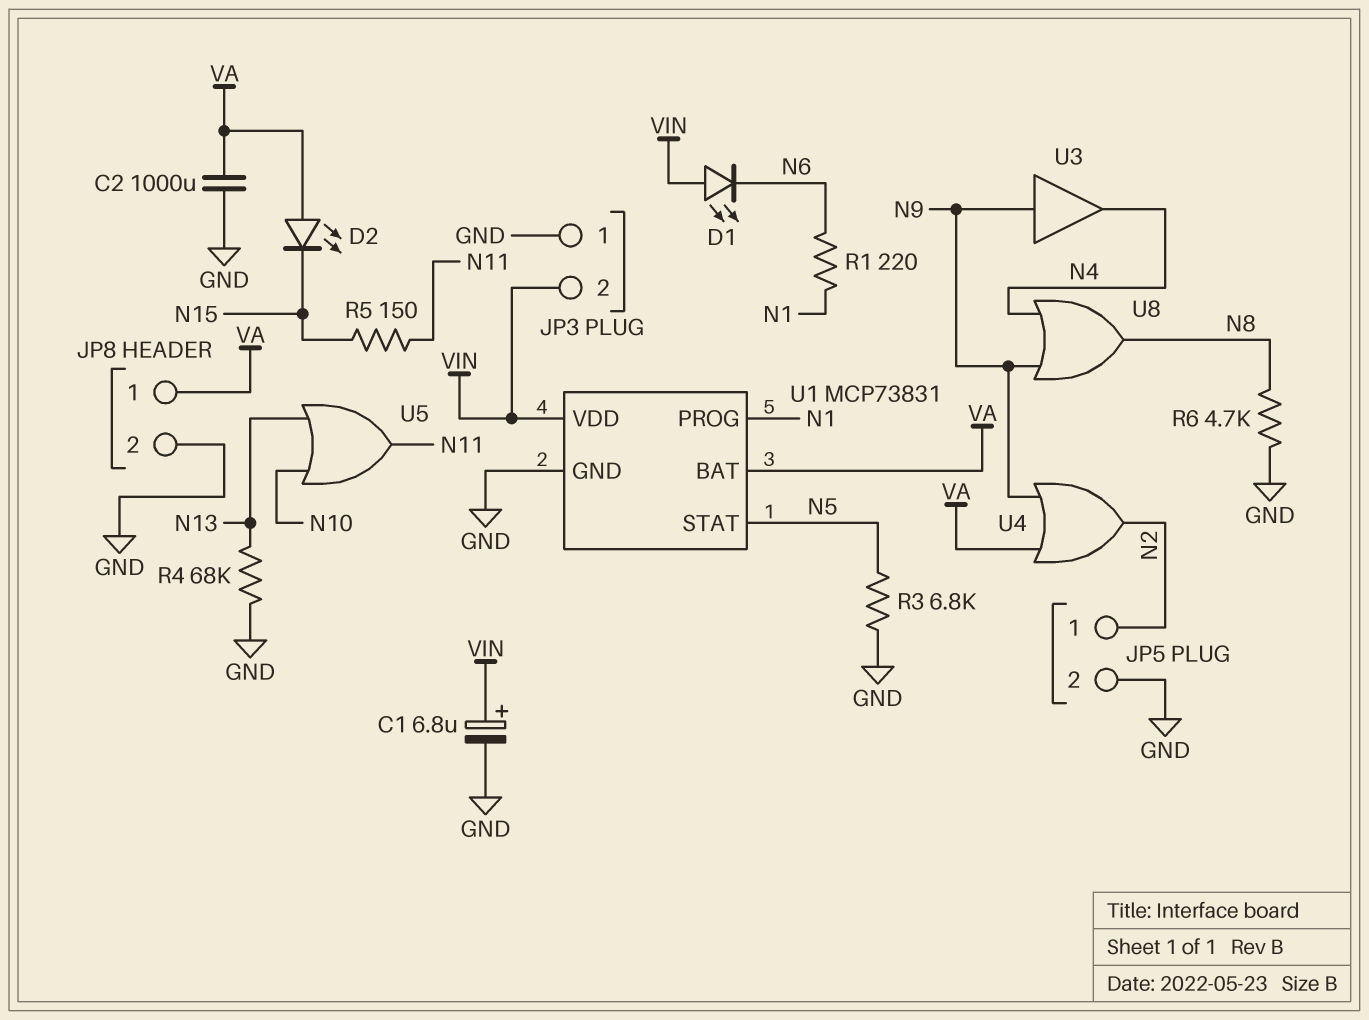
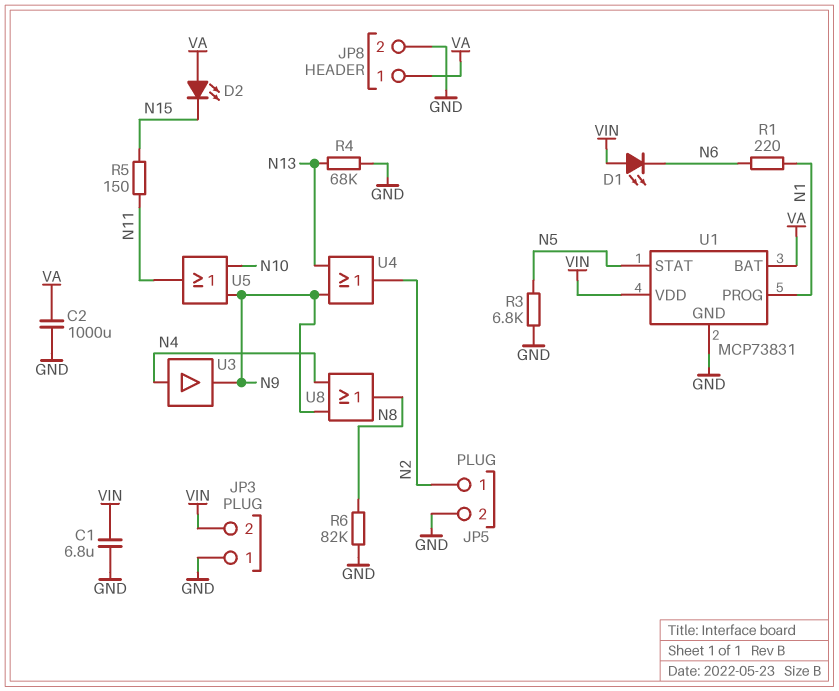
C1: 6.8uF (plus VIN, minus GND) -> 6.8uF (GND, VIN)
R6: 4.7k (GND, N8) -> 82k (GND, N8)
U3: buffer (in N9, out N4) -> buffer (in N4, out N9)
U4: OR (in N9, in VA, out N2) -> OR (in N9, in N13, out N2)
U5: OR (in N10, in N13, out N11) -> OR (in N9, in N10, out N11)

